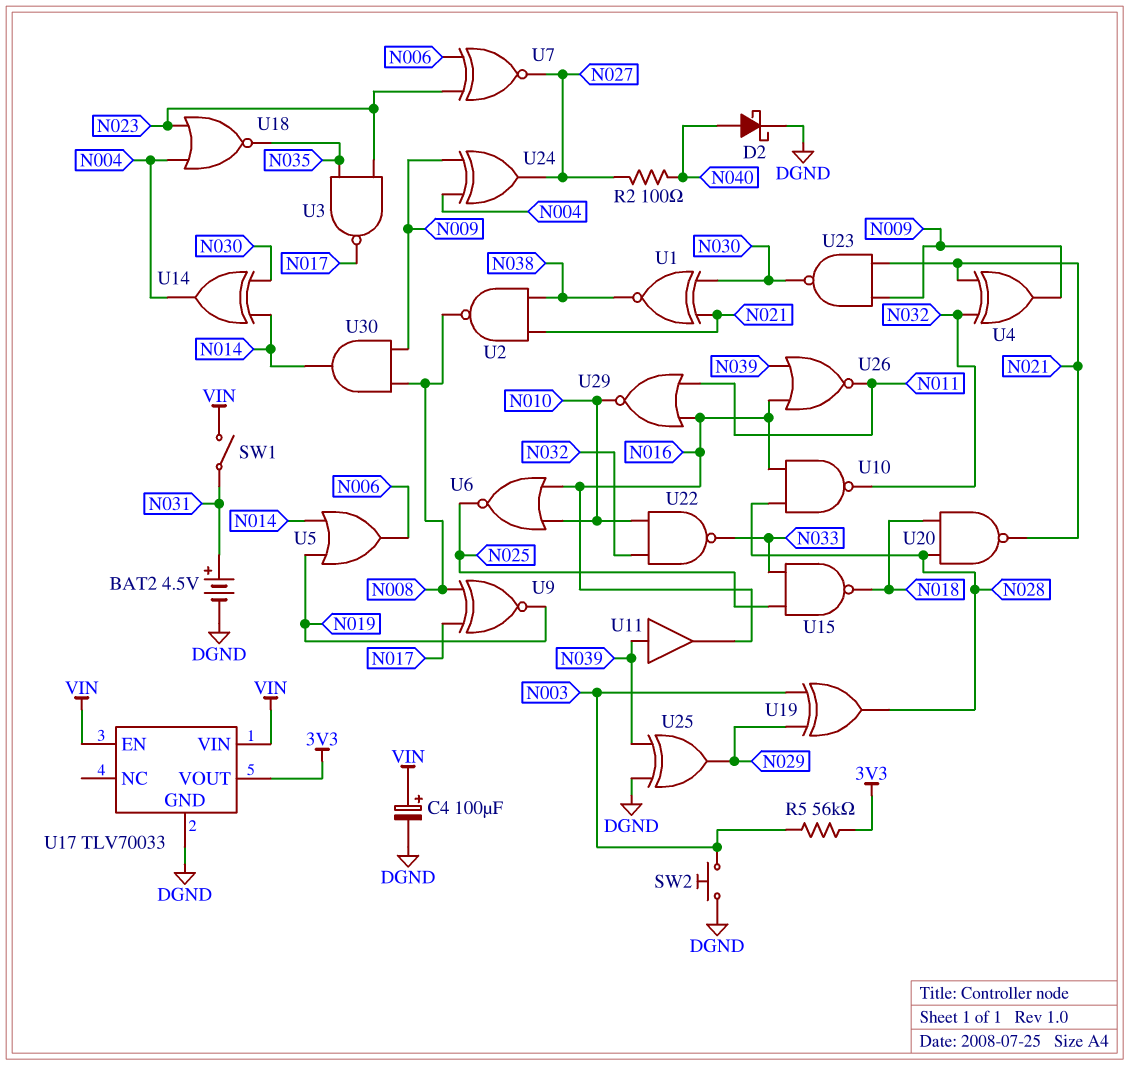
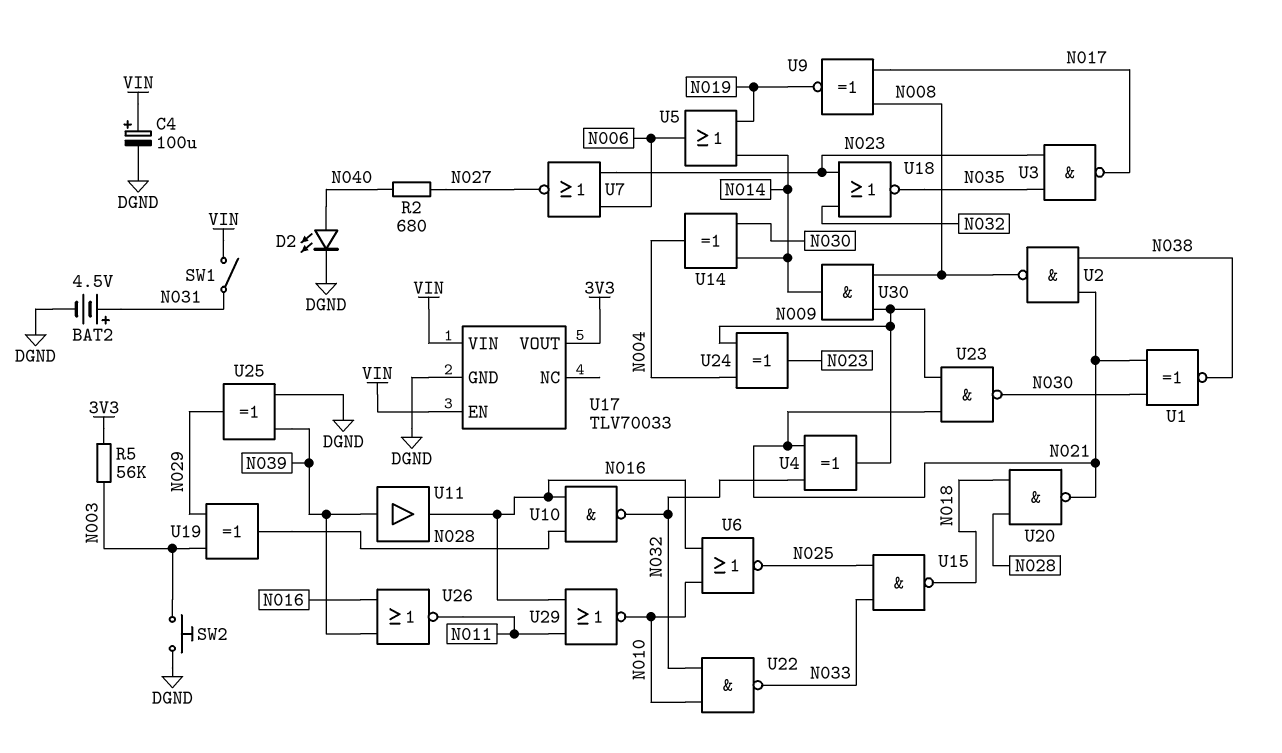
D2: schottky (A N040, K DGND) -> LED (A N040, K DGND)
R2: 100 (N027, N040) -> 680 (N027, N040)
U7: XNOR (in N006, in N023, out N027) -> NOR (in N006, in N023, out N027)
U18: NOR (in N004, in N023, out N035) -> NOR (in N023, in N032, out N035)
U24: XOR (in N004, in N009, out N027) -> XOR (in N004, in N009, out N023)

